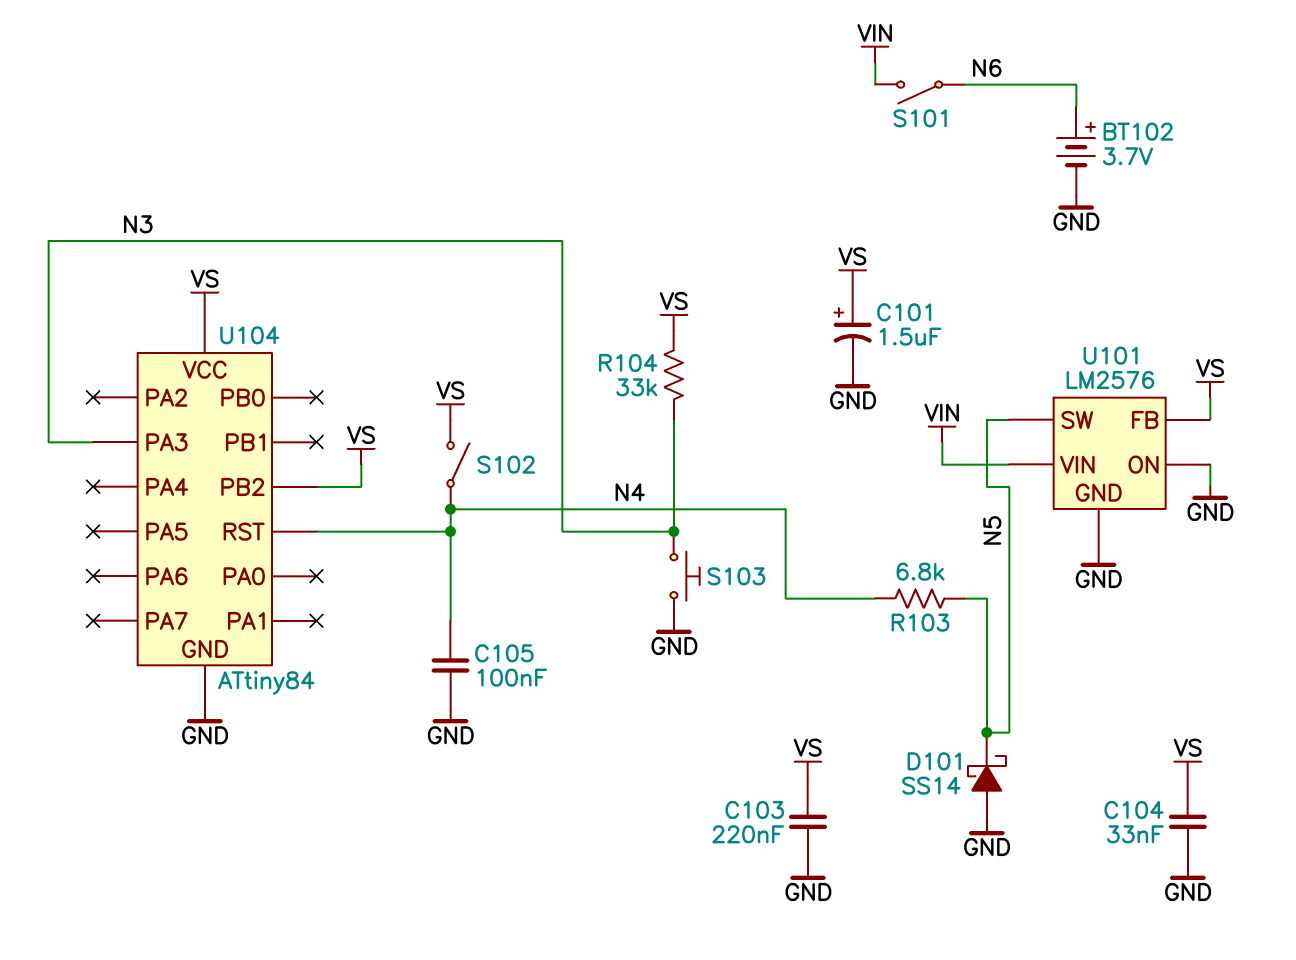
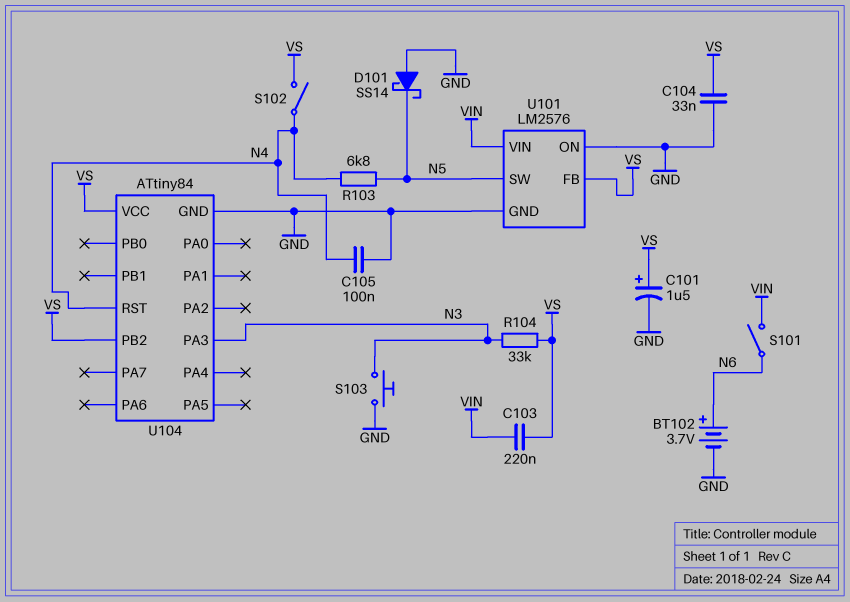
C103: 220nF (GND, VS) -> 220nF (VIN, VS)

